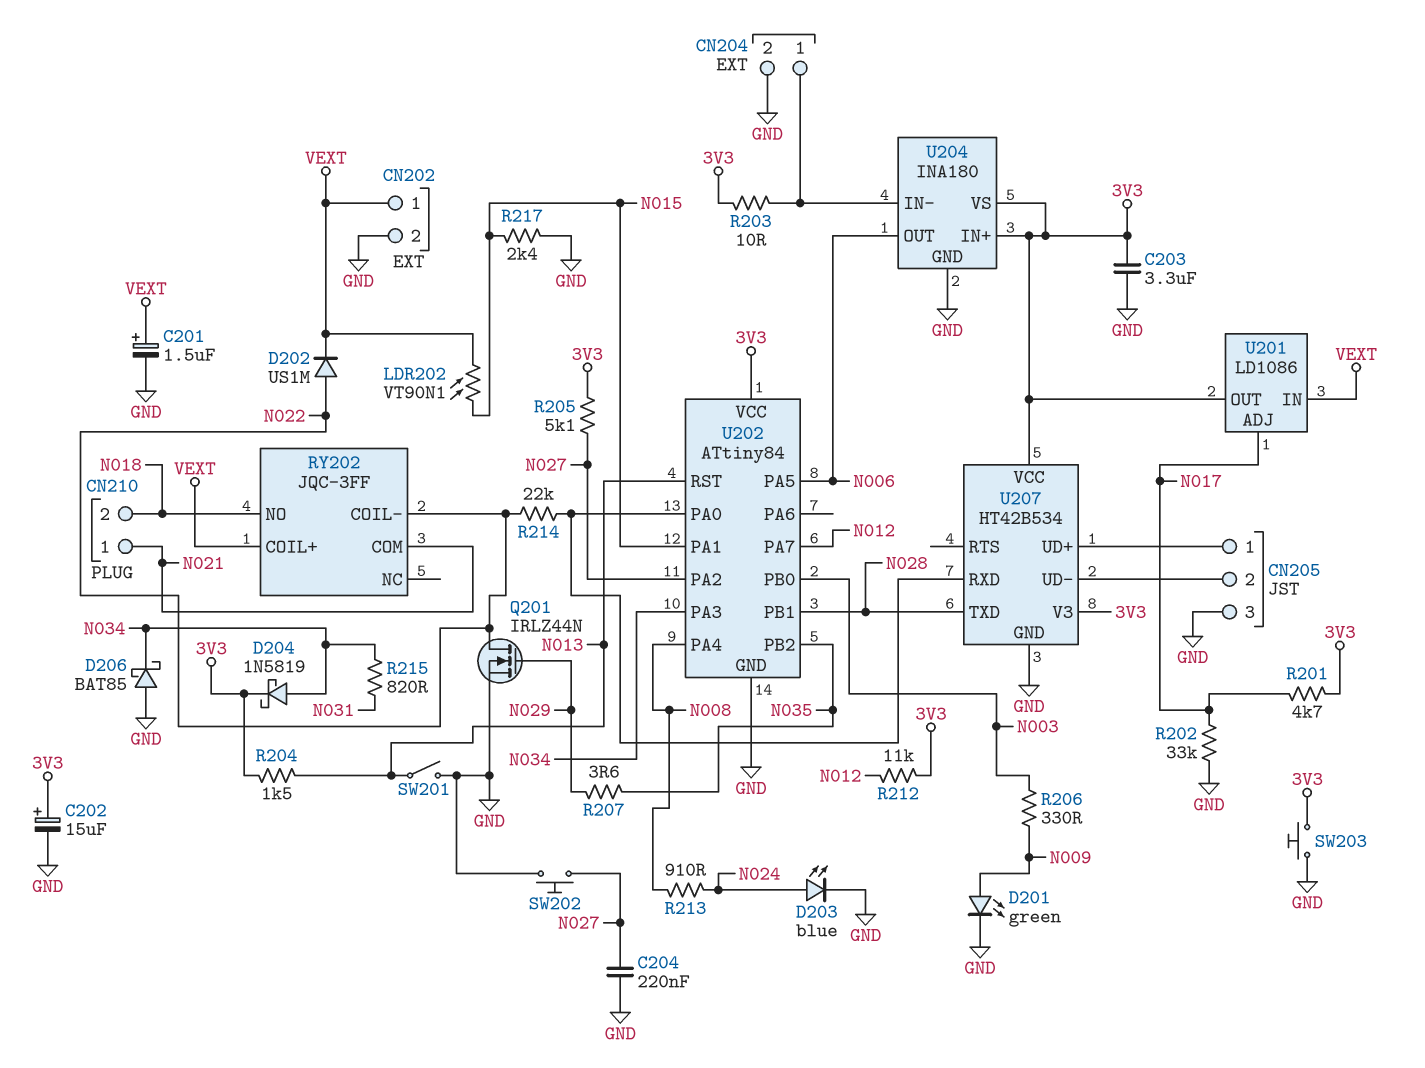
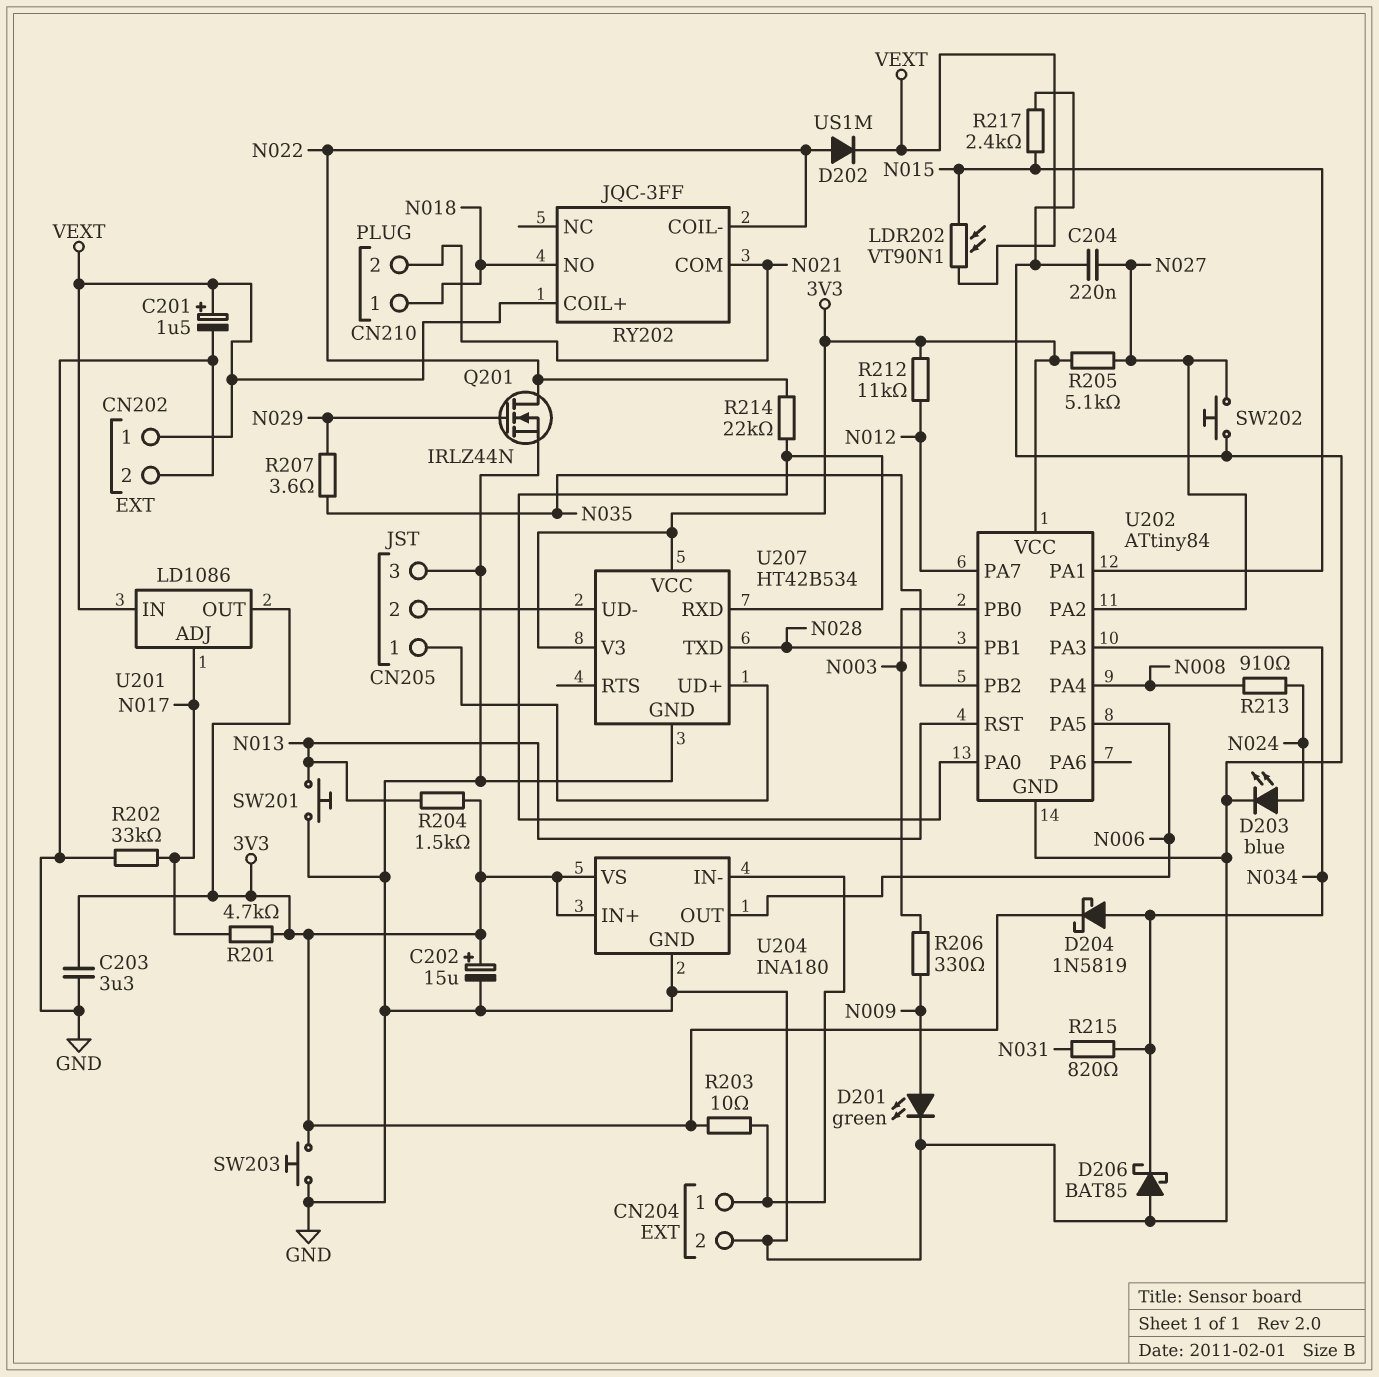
CN210 pin 1: N021 -> N018
CN210 pin 2: N018 -> N021
SW201: switch (GND, N013) -> button (GND, N013)

